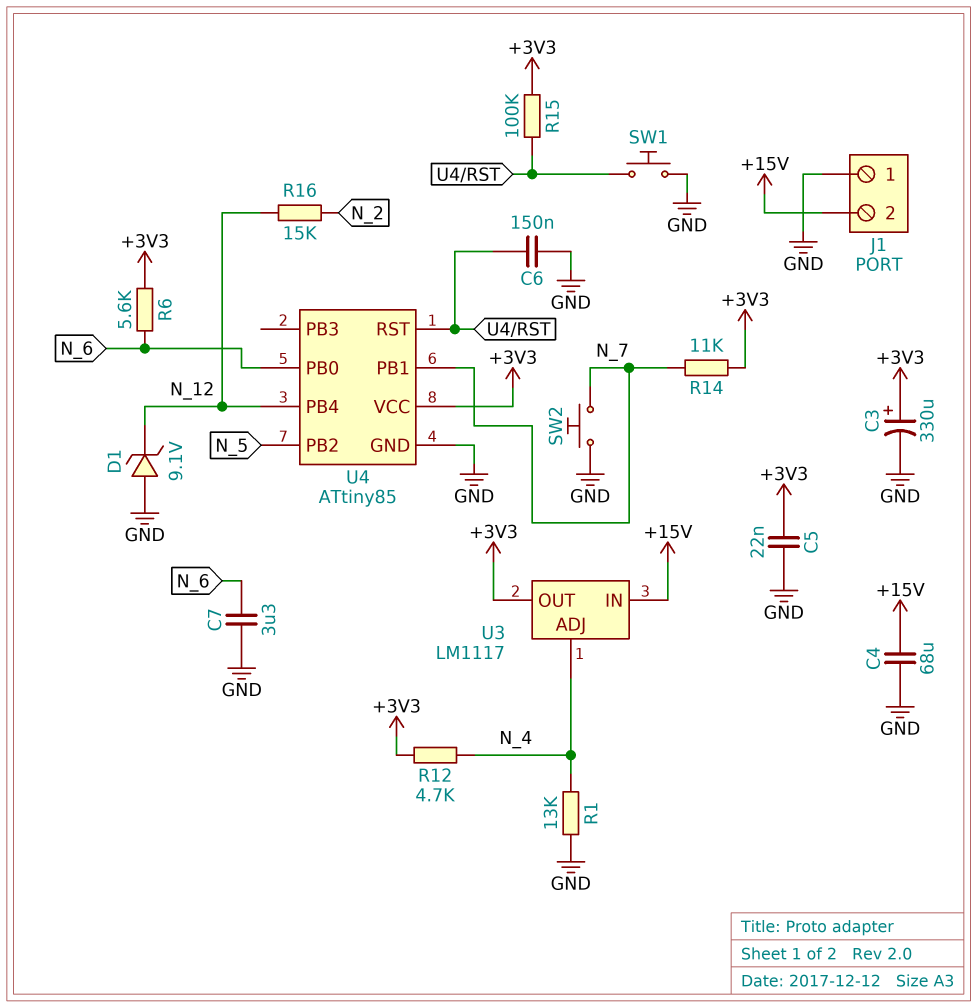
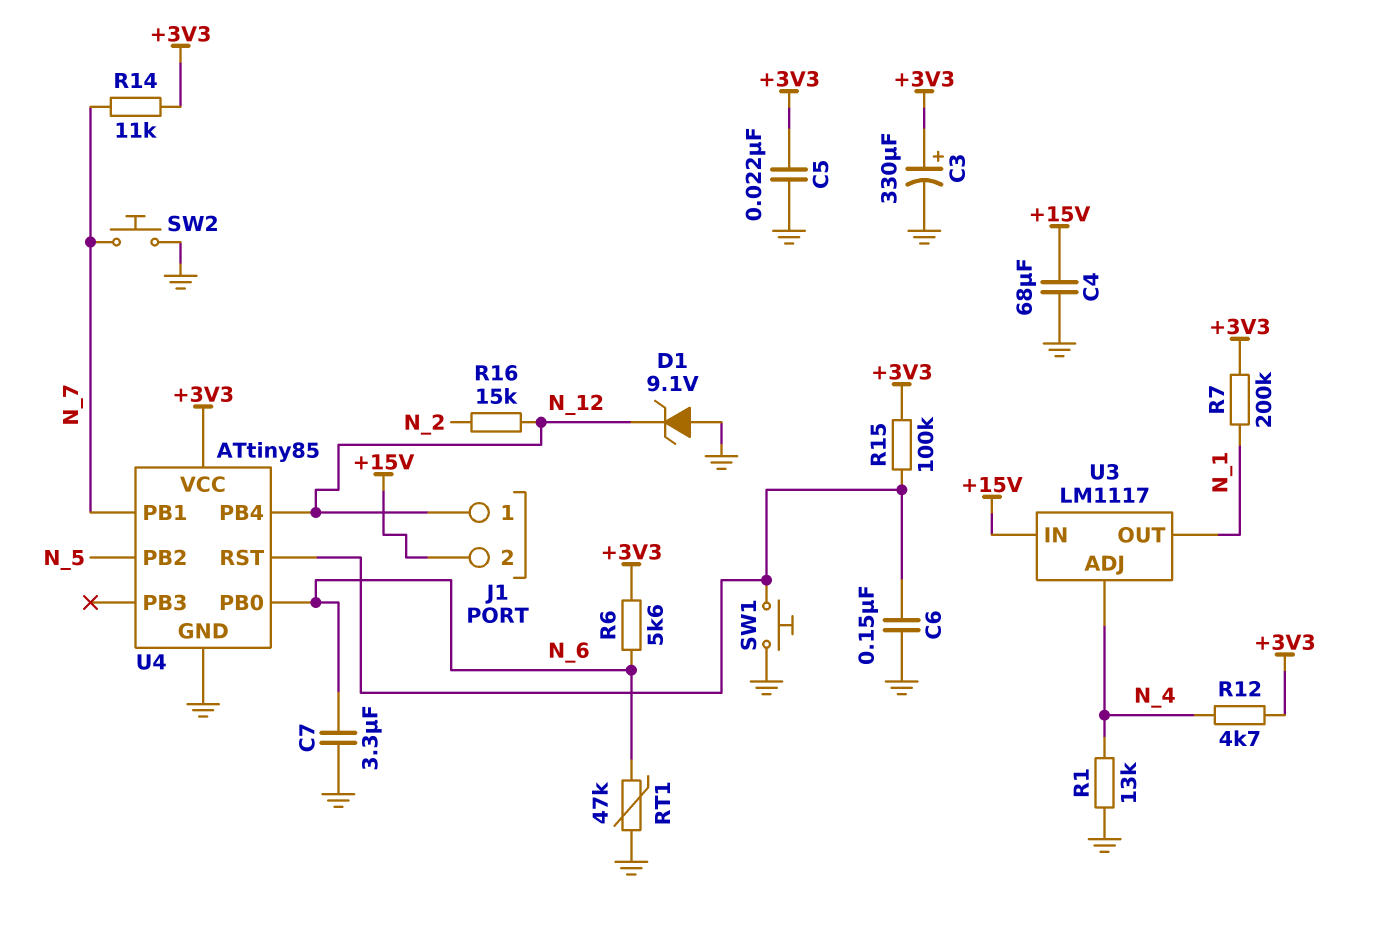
J1 pin 1: GND -> N_12
R7: none -> 200k (+3V3, N_1)
RT1: none -> 47k (GND, N_6)
U3 pin OUT: +3V3 -> N_1

